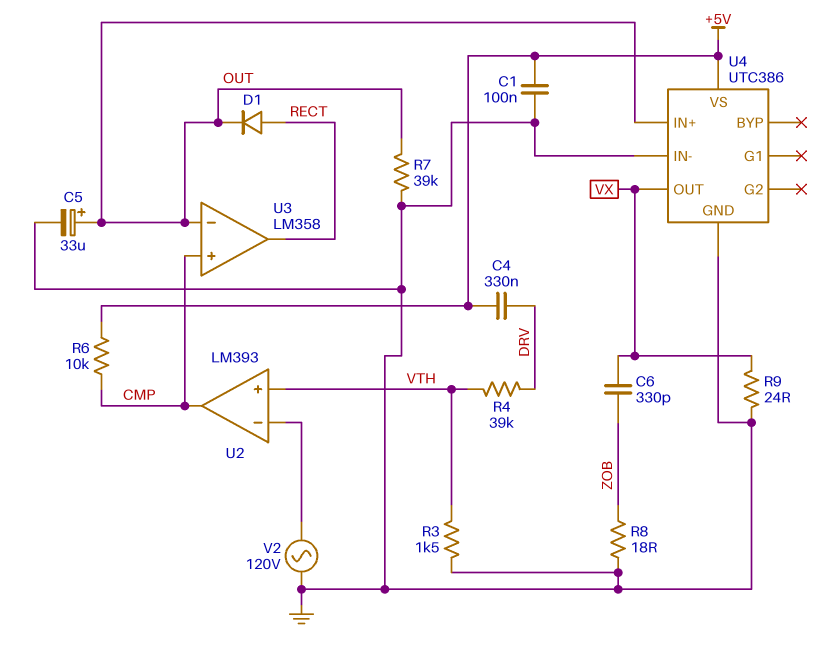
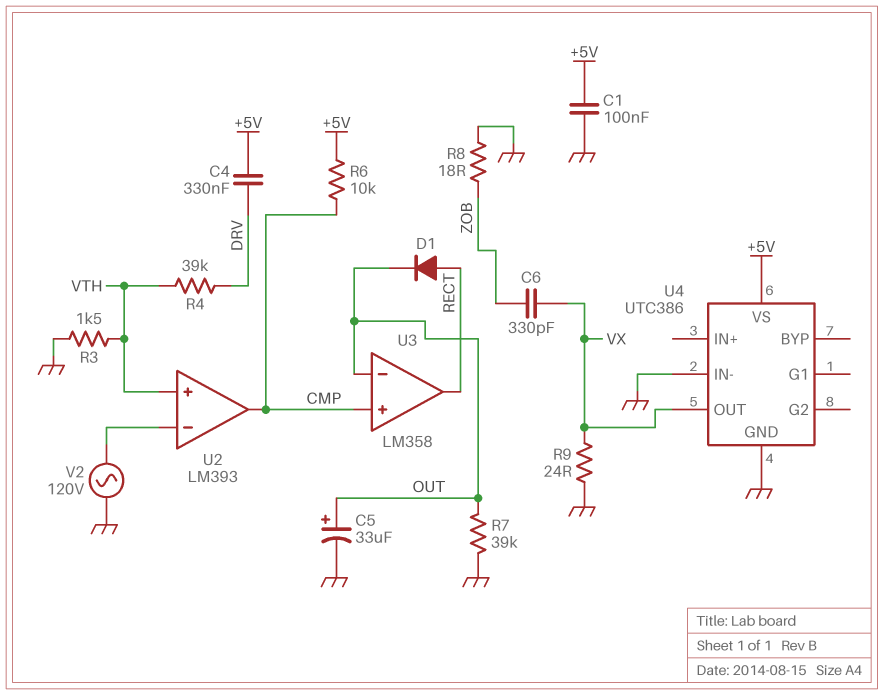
U4 pin IN+: OUT -> none

